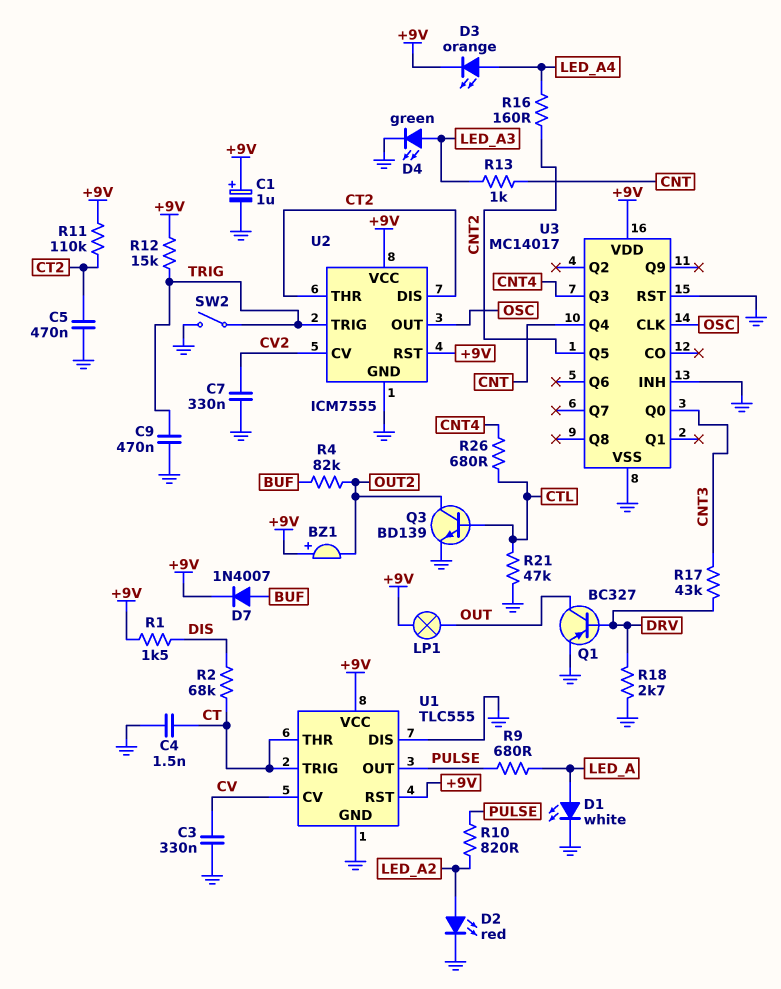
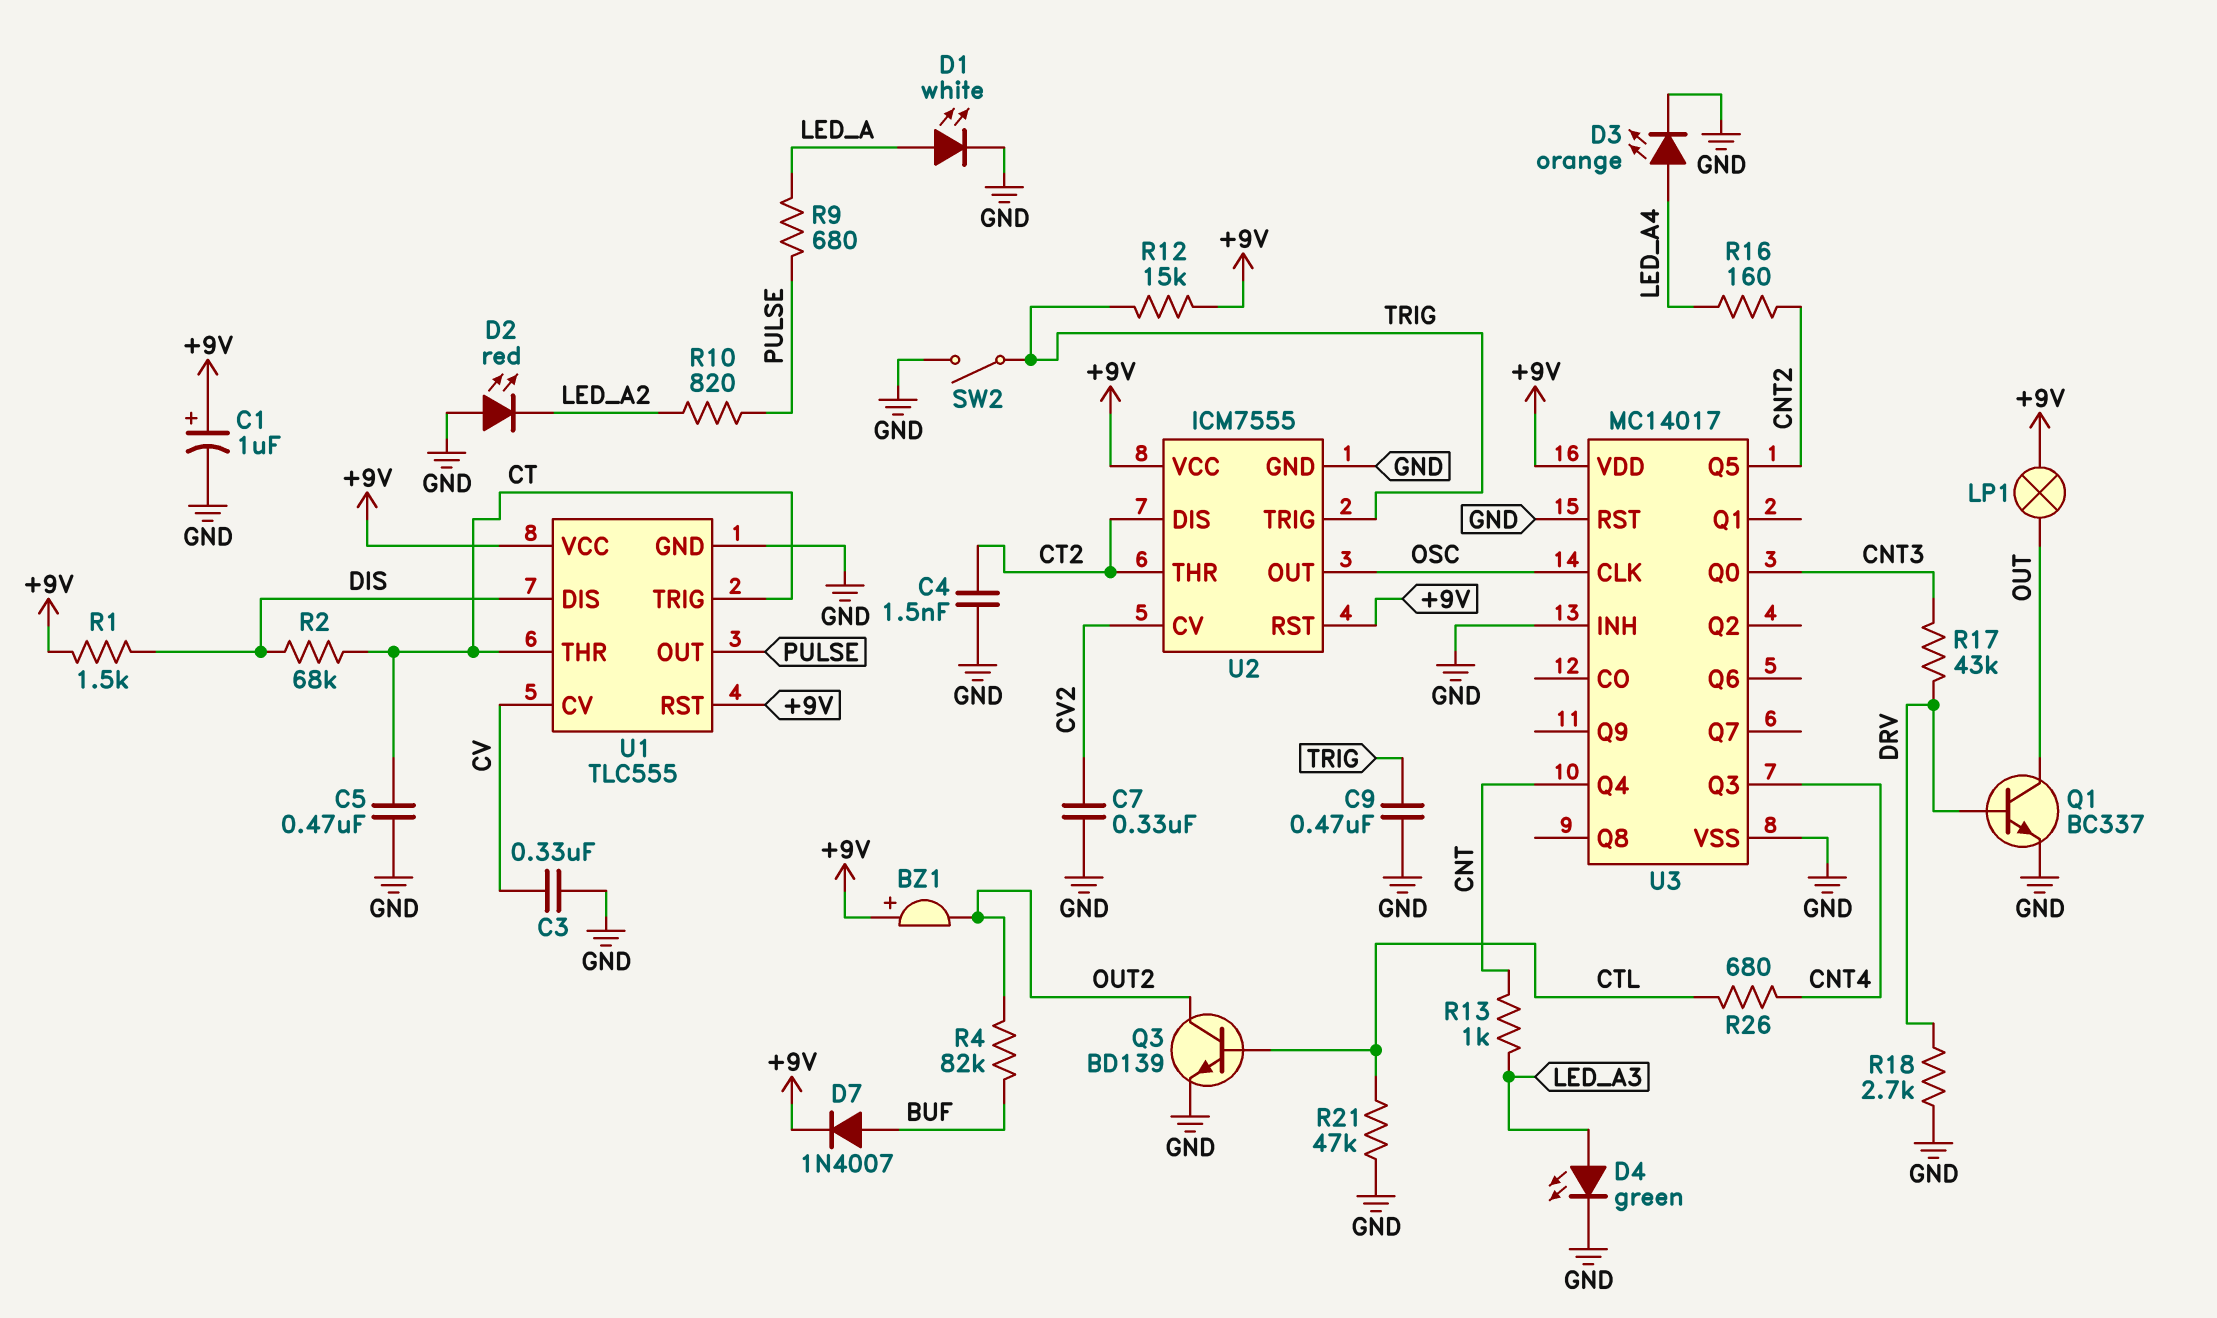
C4: 1.5nF (CT, GND) -> 1.5nF (CT2, GND)
C5: 470nF (CT2, GND) -> 470nF (CT, GND)
D2: LED red (A LED_A2, K GND) -> LED red (A GND, K LED_A2)
D3: LED orange (A LED_A4, K +9V) -> LED orange (A LED_A4, K GND)
Q1: PNP BC327 (B DRV, C OUT, E GND) -> NPN BC337 (B DRV, C OUT, E GND)
R11: 110k (+9V, CT2) -> none
U1 pin DIS: GND -> DIS

